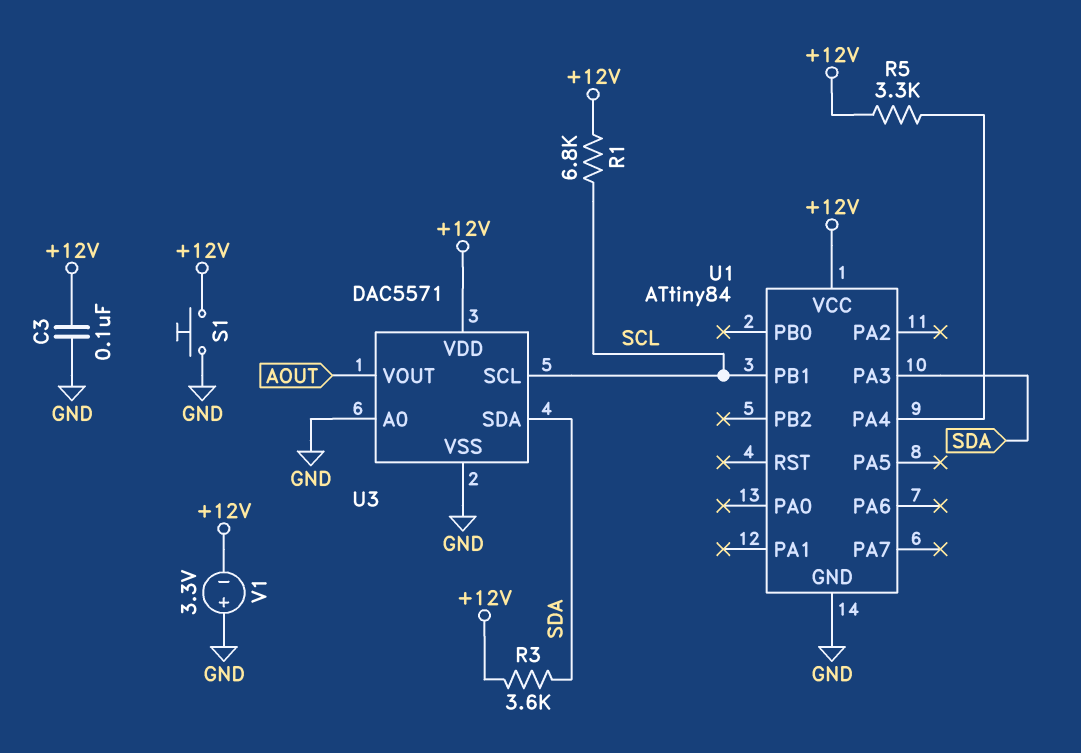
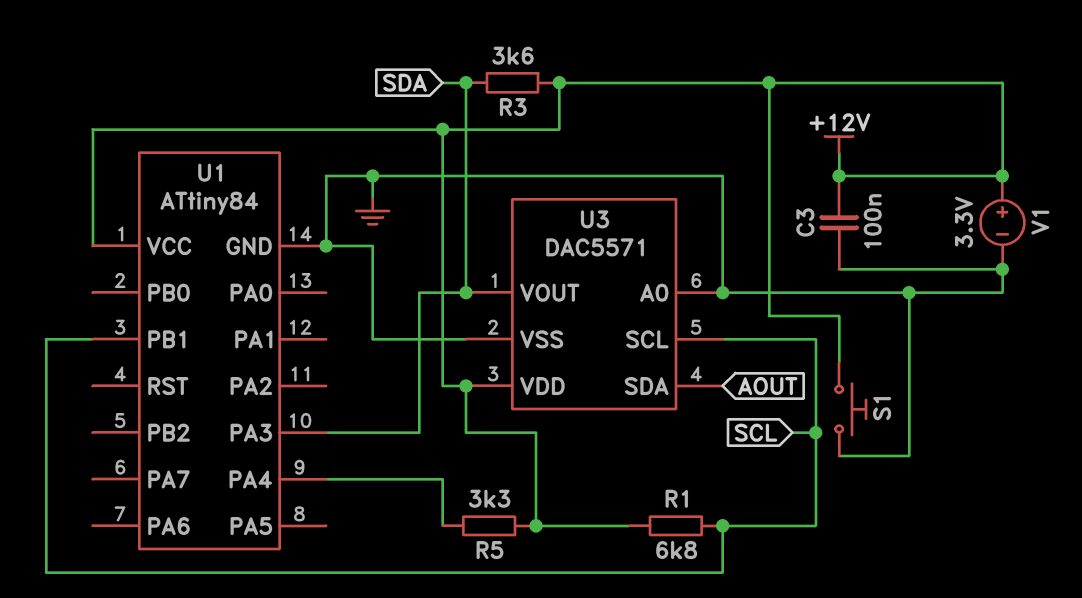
U3 pin SDA: SDA -> AOUT
U3 pin VOUT: AOUT -> SDA
V1: 3.3V (plus GND, minus +12V) -> 3.3V (plus +12V, minus GND)

